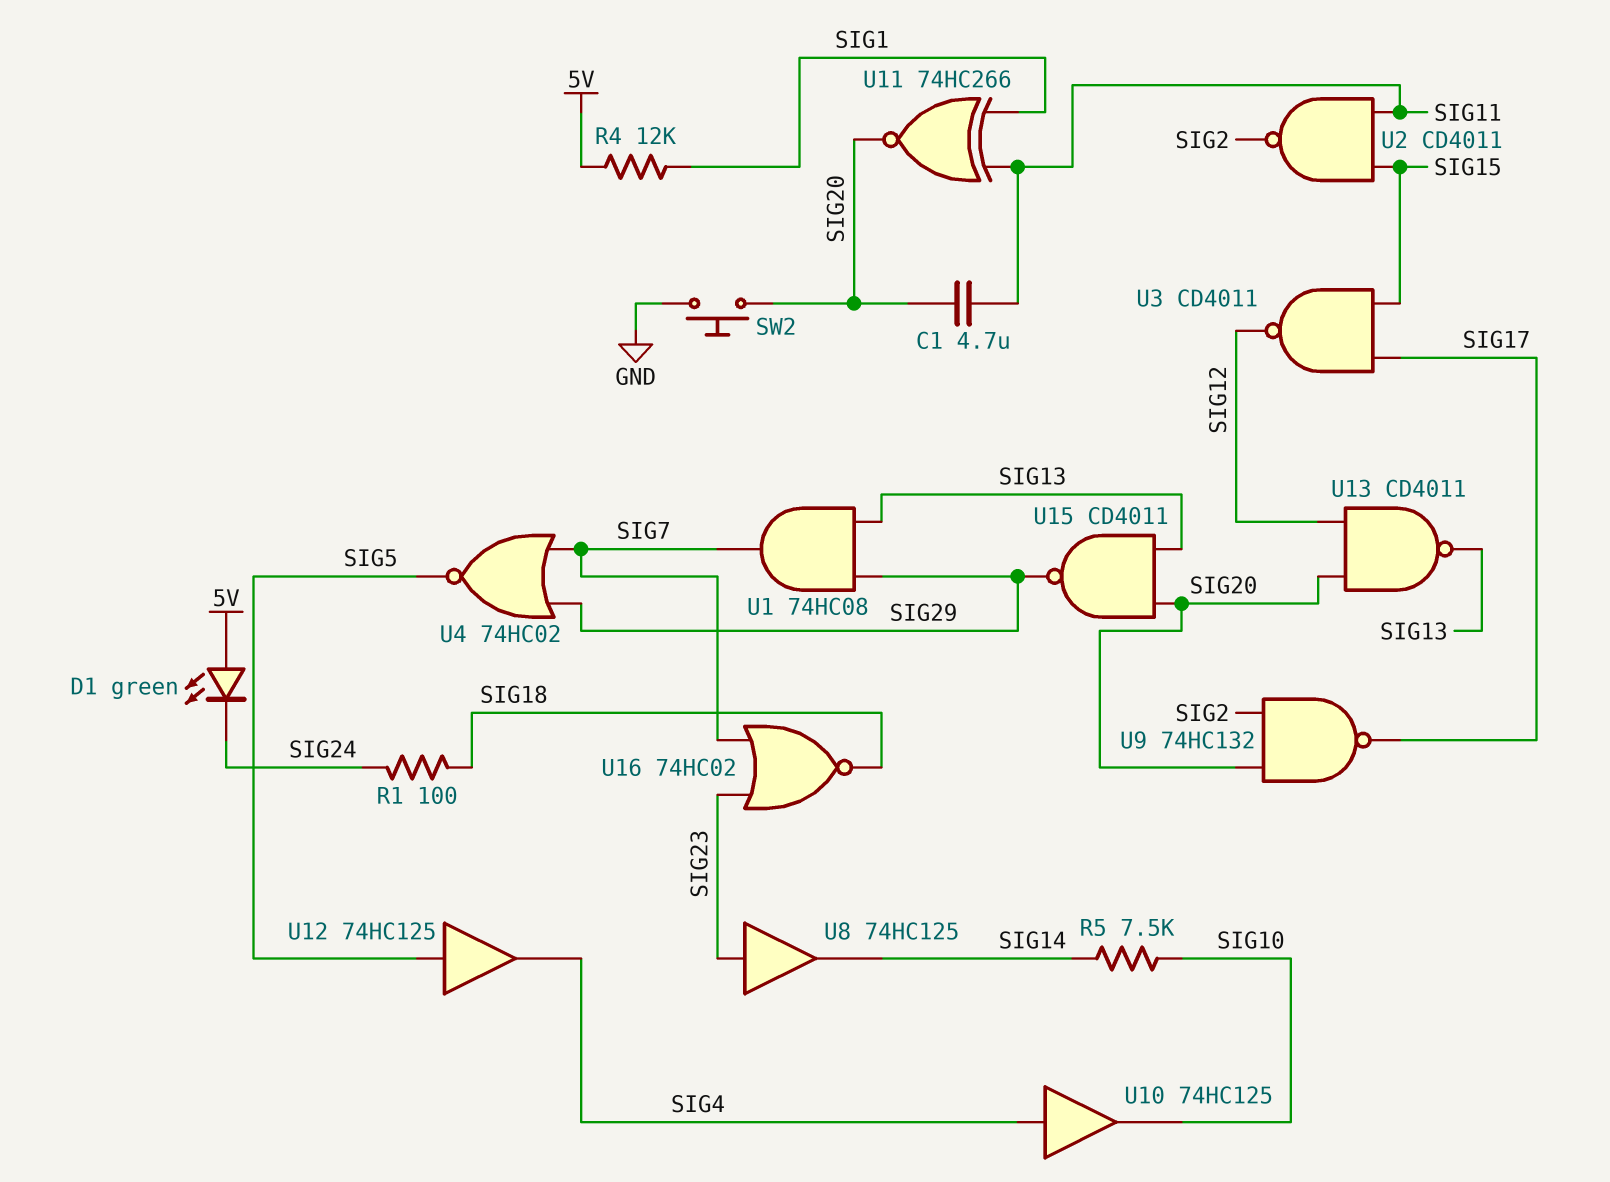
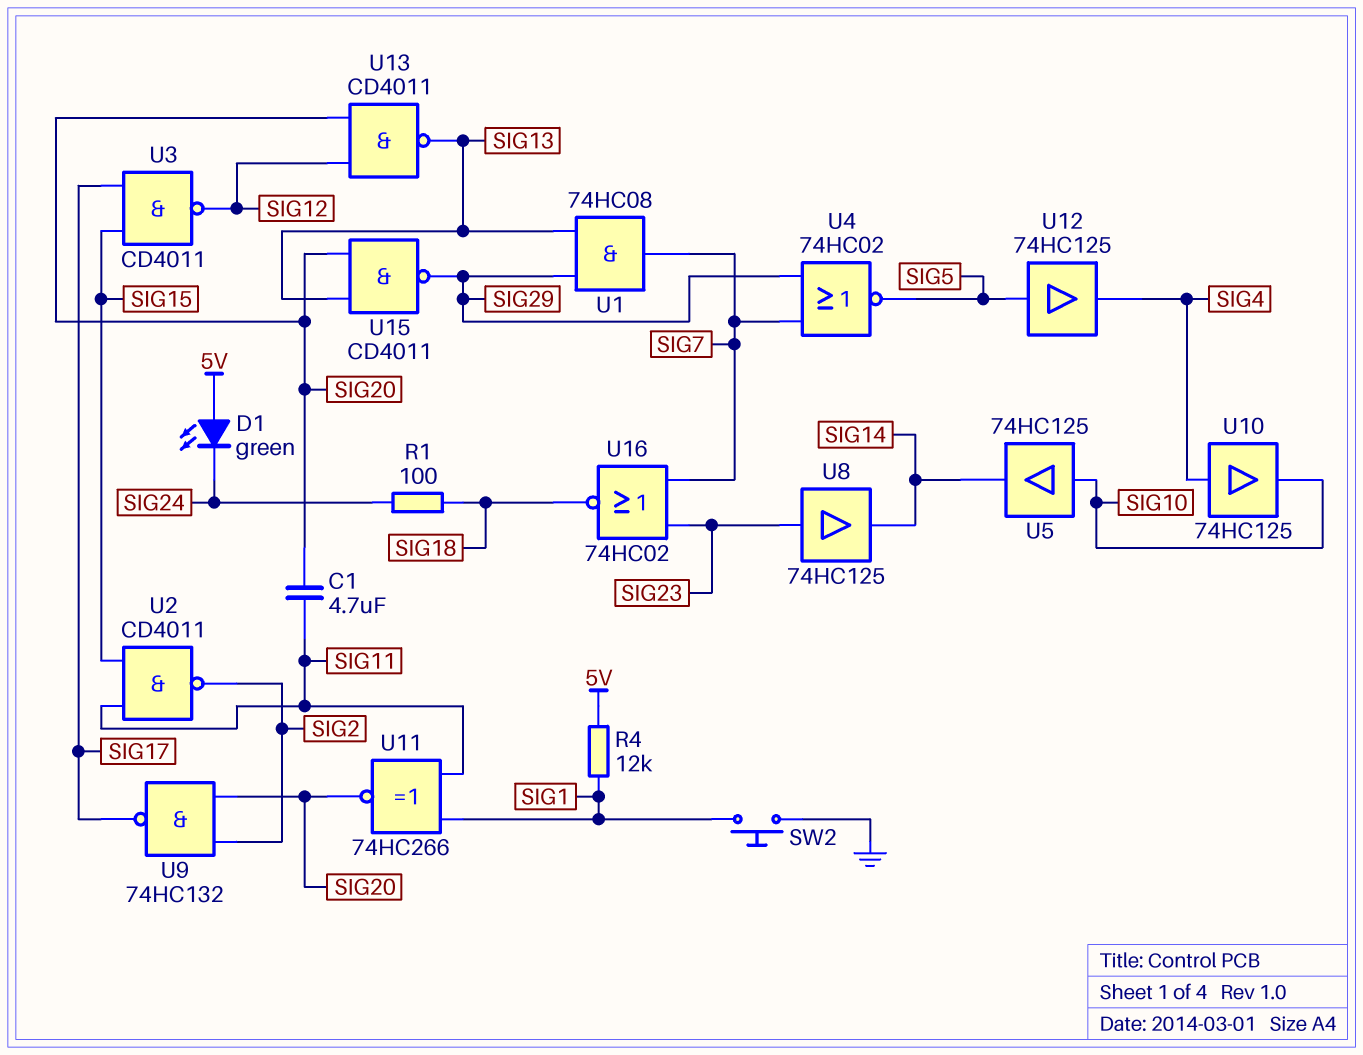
R5: 7.5k (SIG10, SIG14) -> none
SW2: button (GND, SIG20) -> button (GND, SIG1)
U5: none -> buffer 74HC125 (in SIG10, out SIG14)

